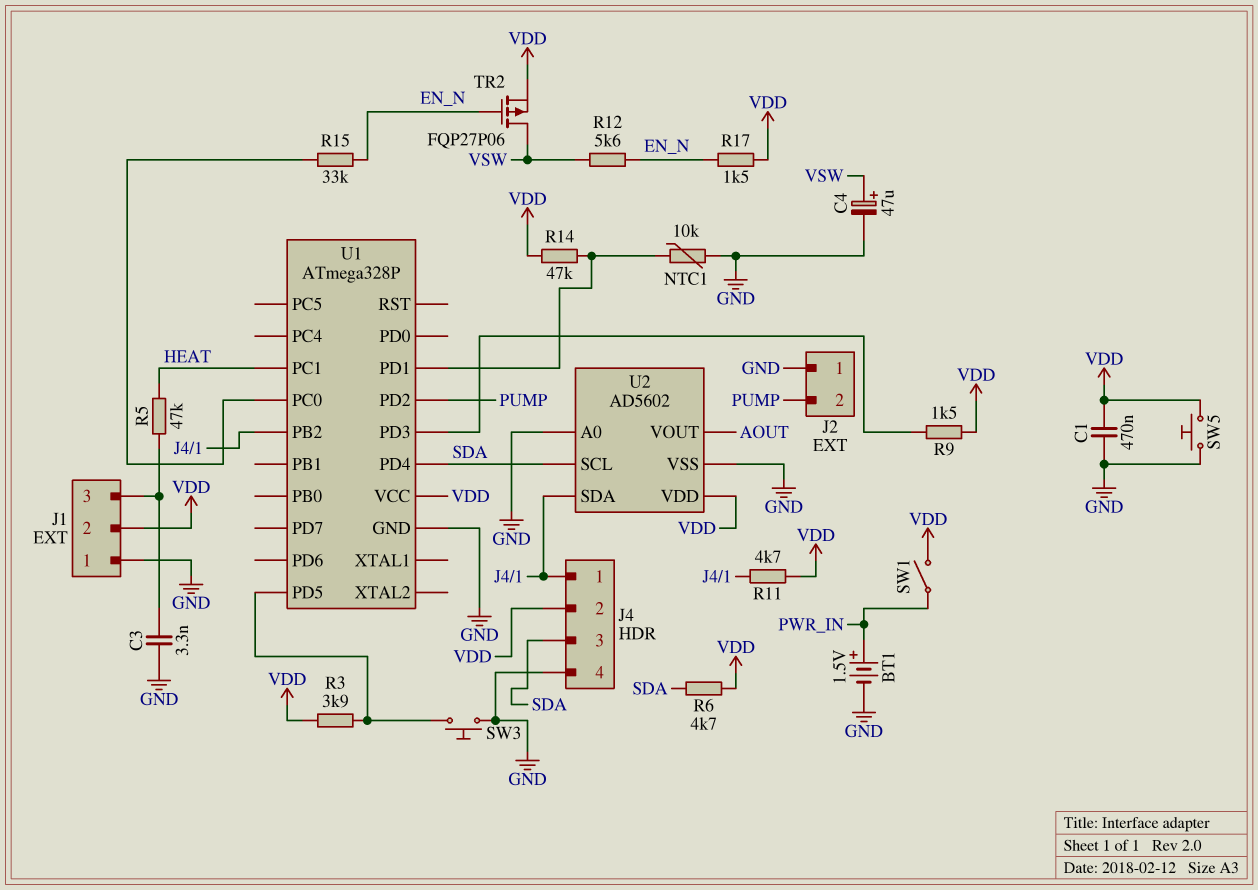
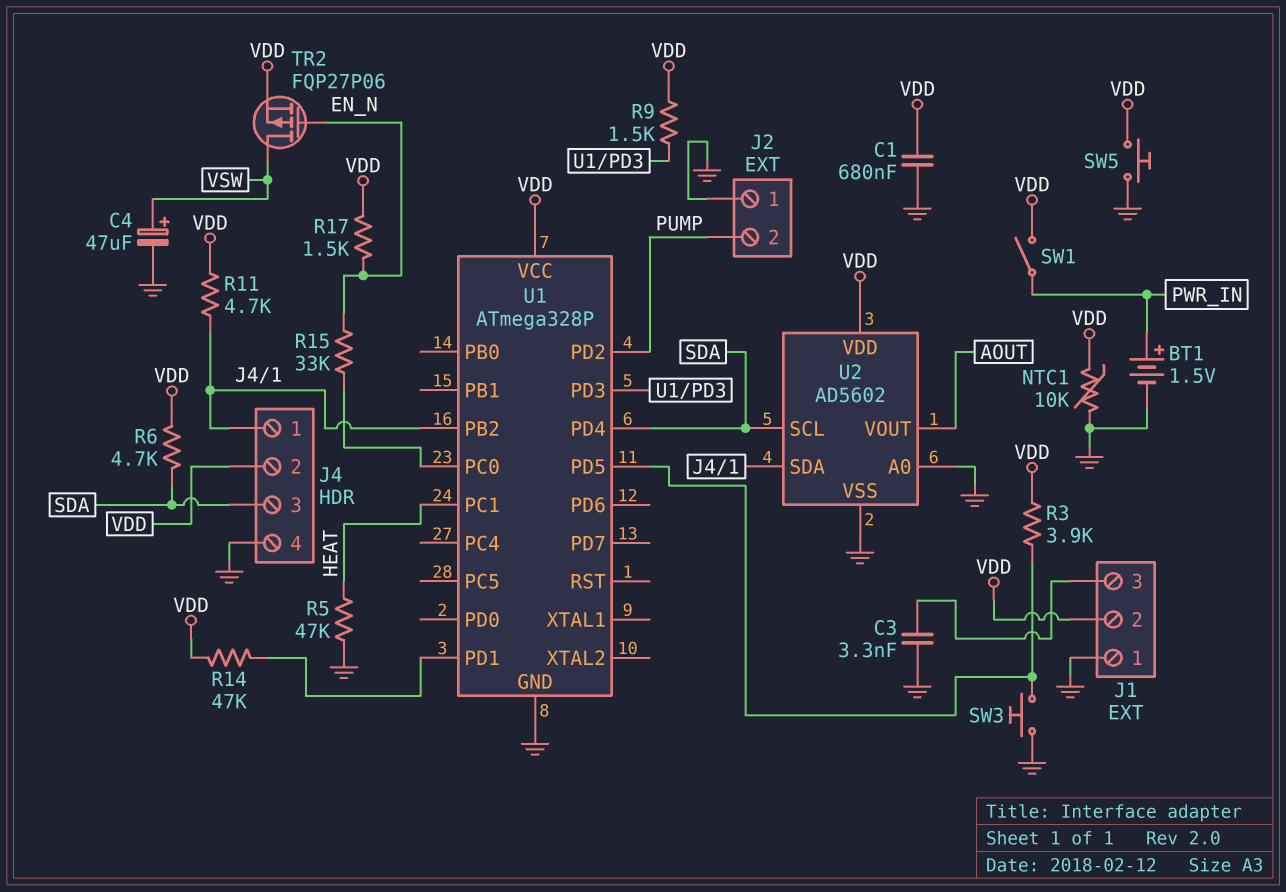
C1: 470nF (GND, VDD) -> 680nF (GND, VDD)
NTC1: 10k (GND, U1/PD1) -> 10k (GND, VDD)
R5: 47k (HEAT, J1/3) -> 47k (GND, HEAT)
R12: 5.6k (EN_N, VSW) -> none

